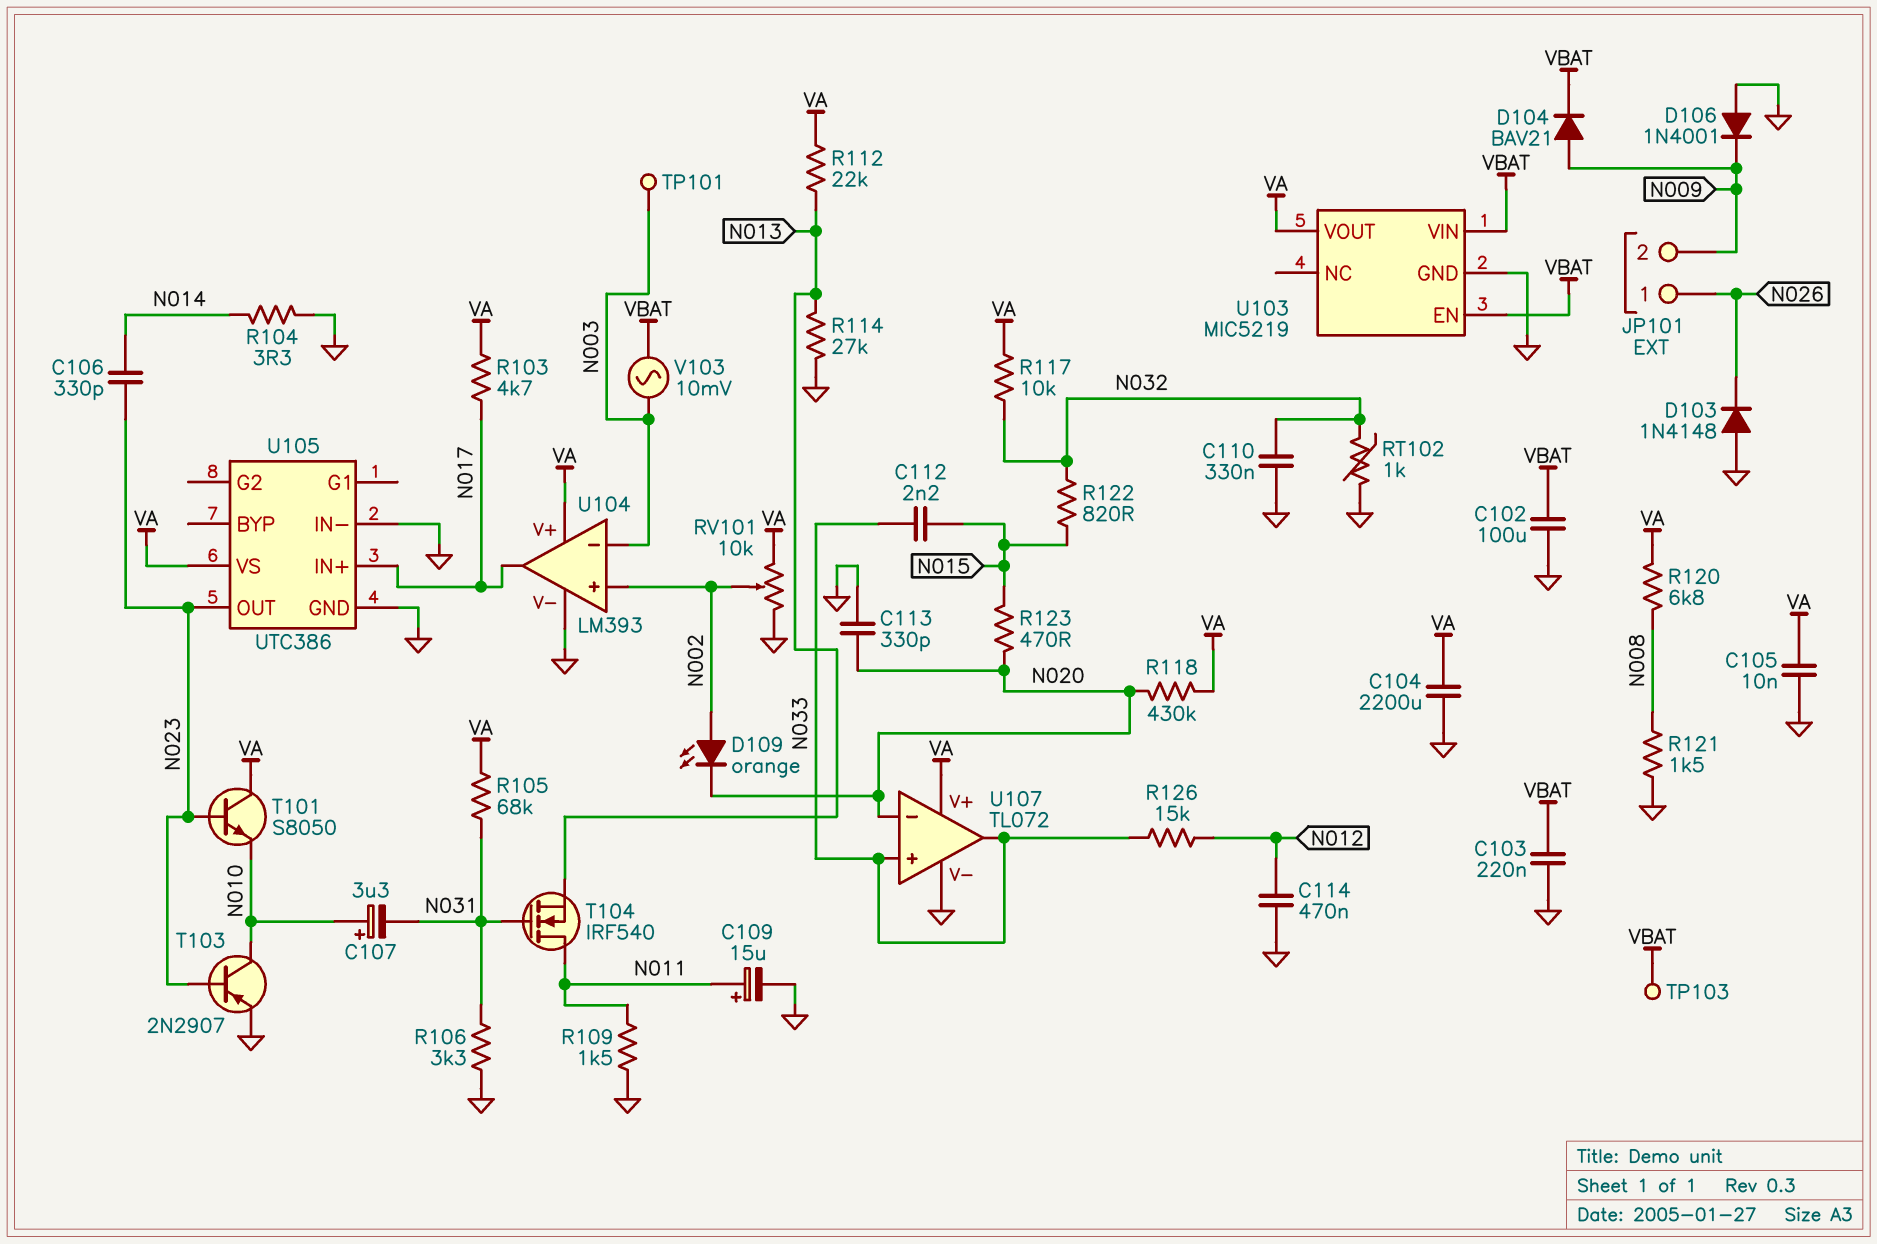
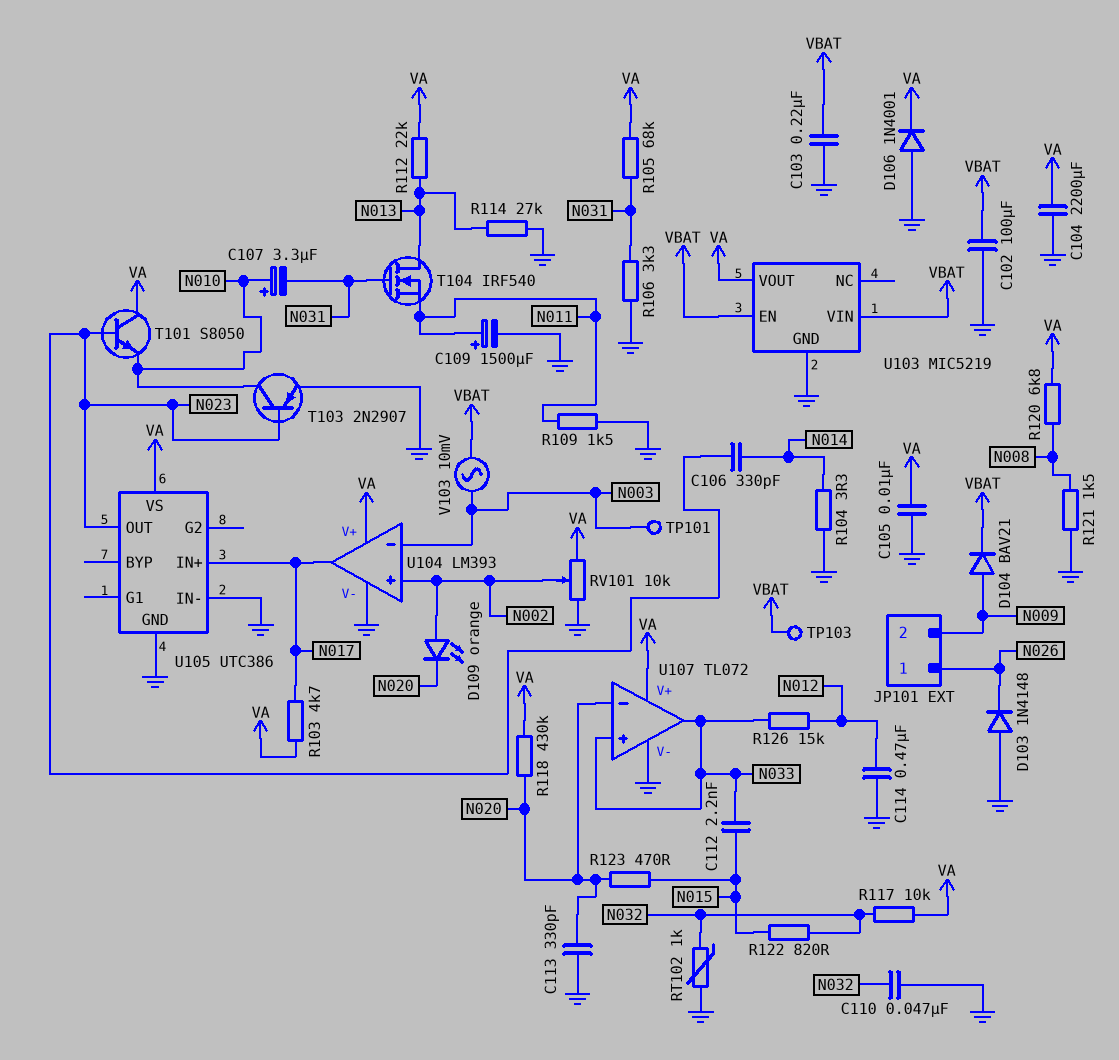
C109: 15uF (plus N011, minus GND) -> 1500uF (plus N011, minus GND)
C110: 330nF (GND, N032) -> 47nF (GND, N032)
D106: diode 1N4001 (A GND, K N009) -> diode 1N4001 (A GND, K VA)
T104: NMOS IRF540 (G N031, D N011, S N013) -> NMOS IRF540 (G N031, D N013, S N011)

